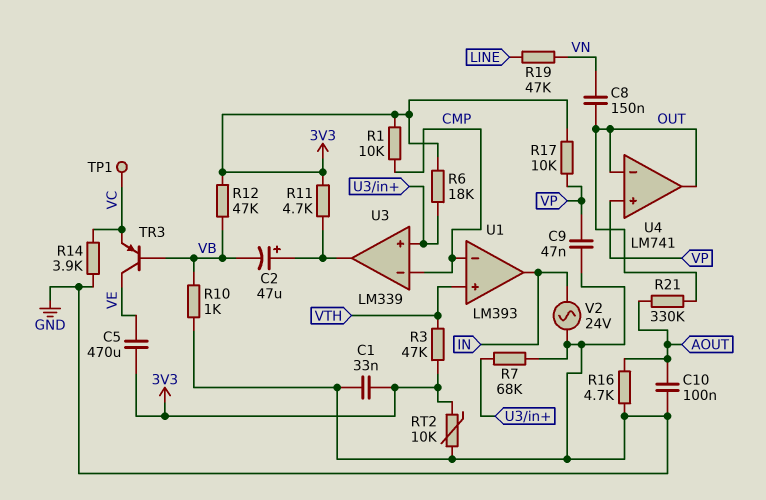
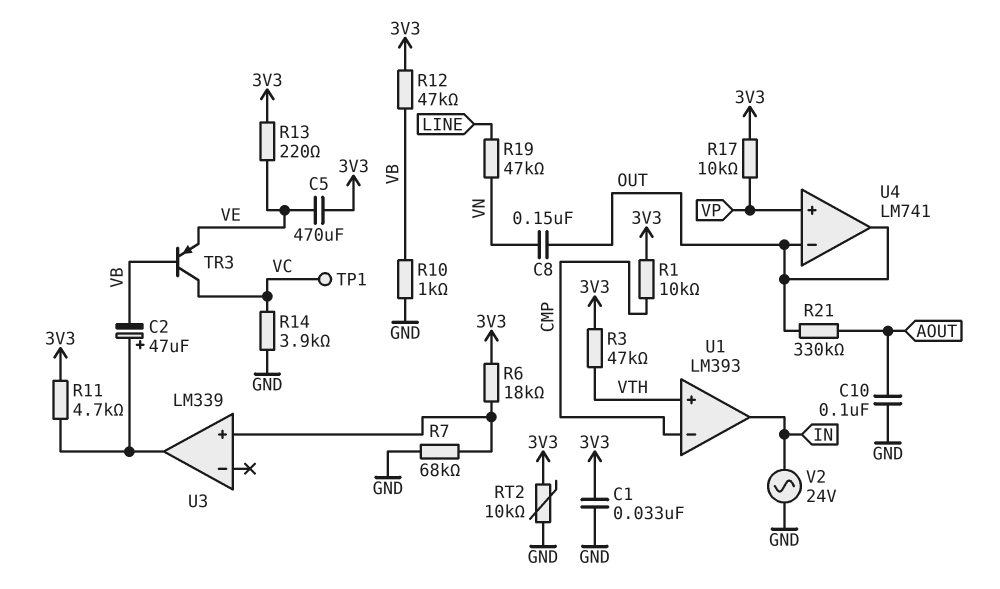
C9: 47nF (GND, VP) -> none
R13: none -> 220 (3V3, VE)
R16: 4.7k (AOUT, GND) -> none
TR3: PNP (B VB, C VE, E VC) -> PNP (B VB, C VC, E VE)
U3 pin in-: CMP -> none

